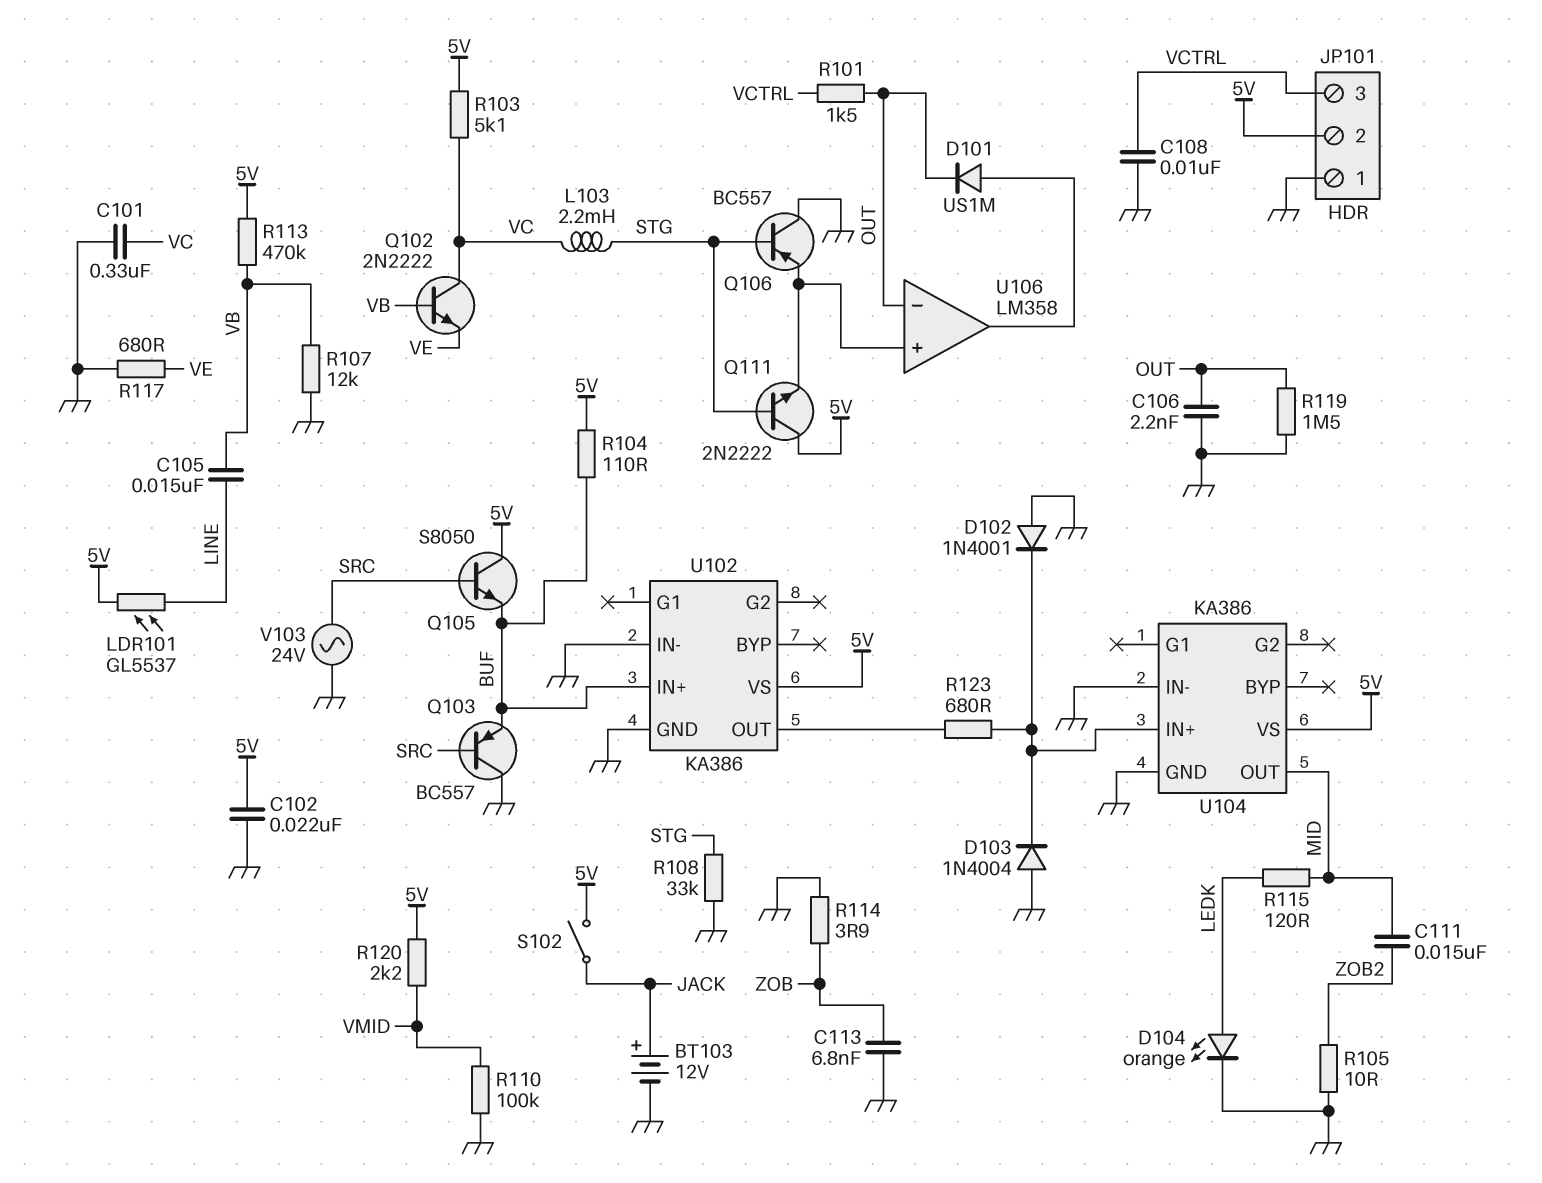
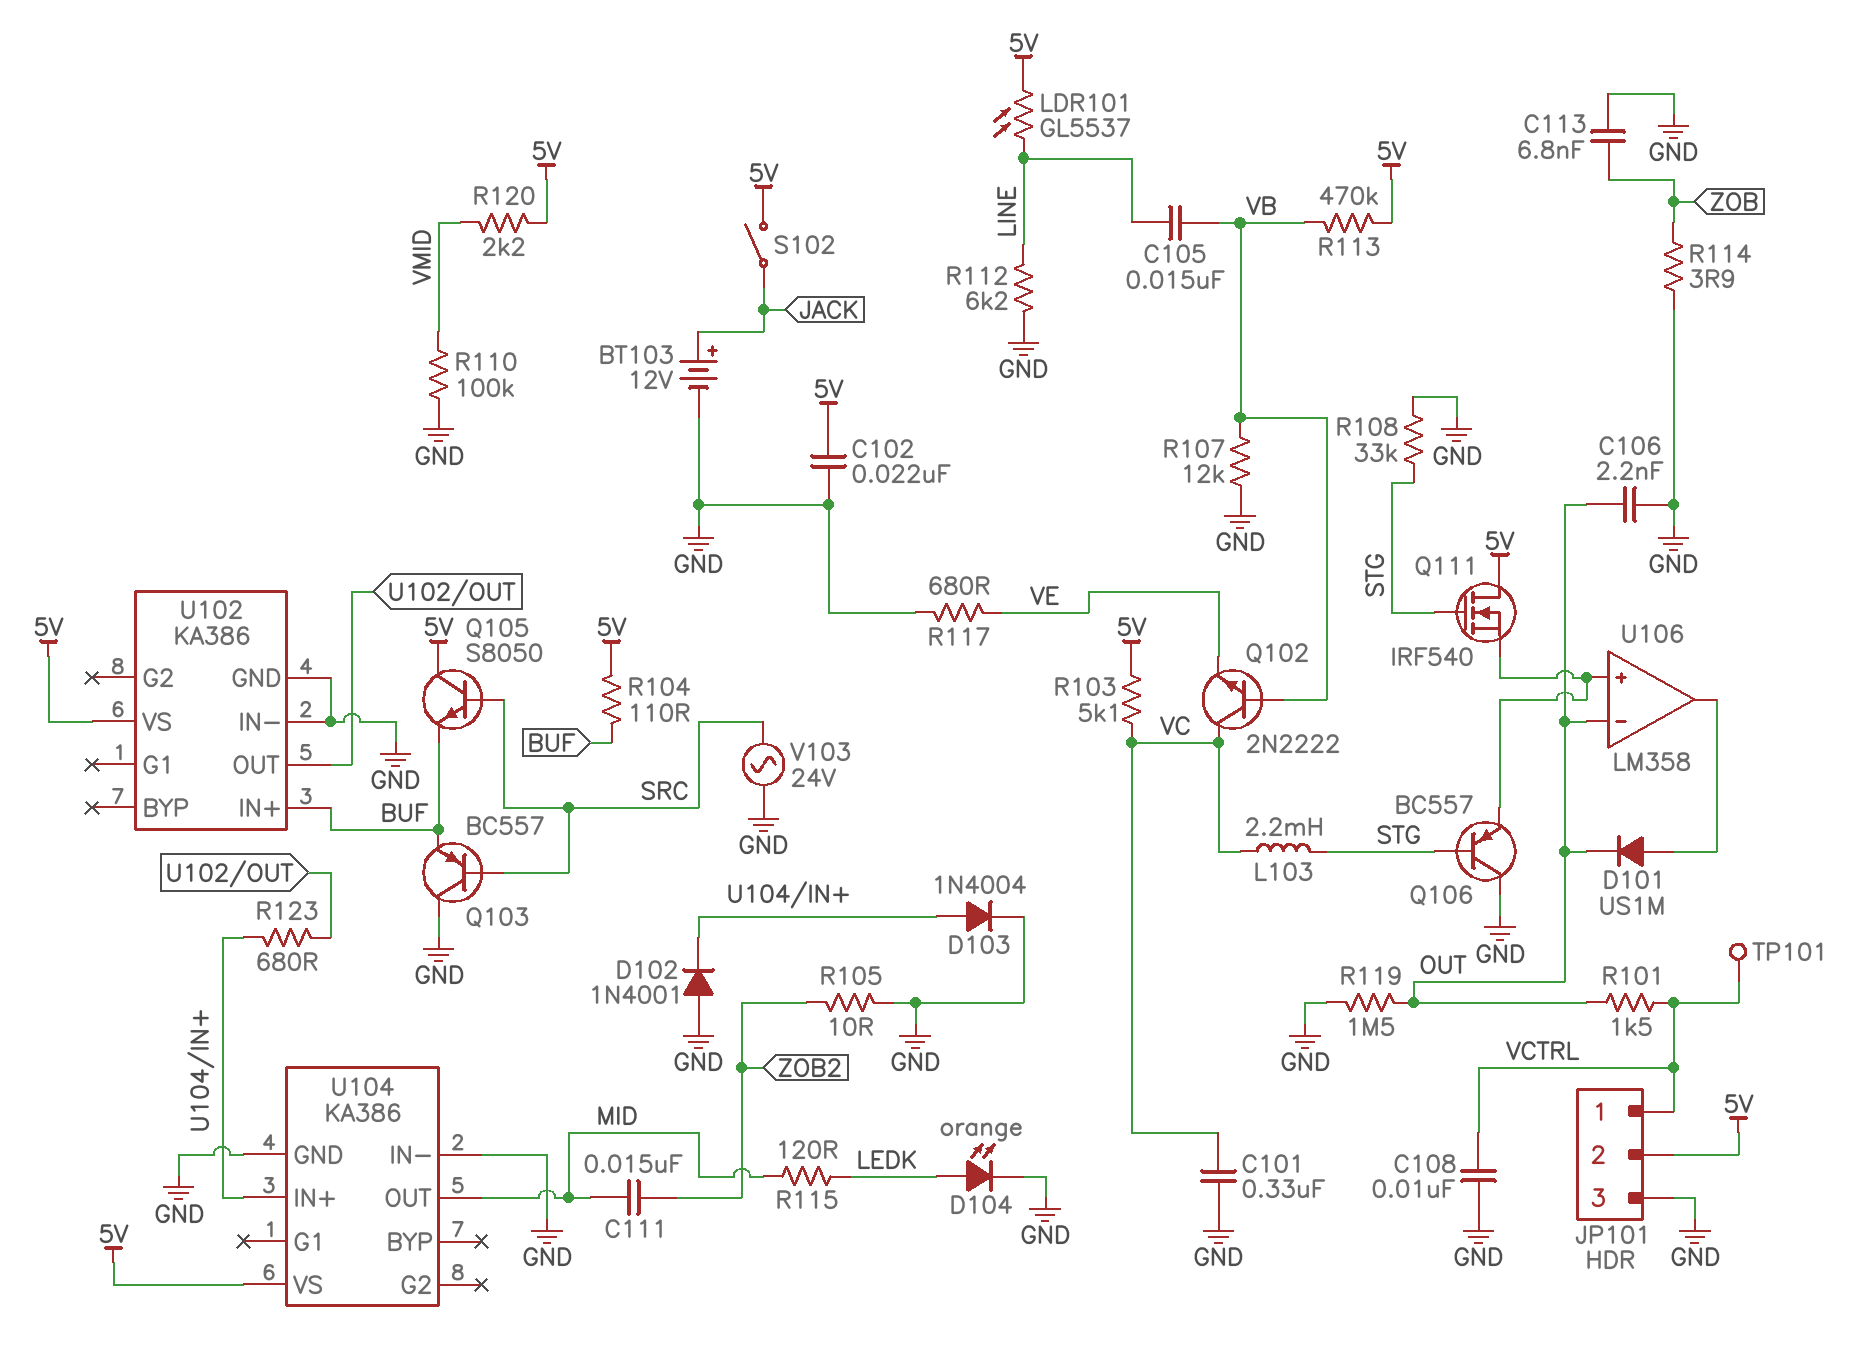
D103: diode 1N4004 (A GND, K U104/IN+) -> diode 1N4004 (A U104/IN+, K GND)
JP101 pin 1: GND -> VCTRL
JP101 pin 3: VCTRL -> GND
Q111: NPN 2N2222 (B STG, C 5V, E U106/in+) -> NMOS IRF540 (G STG, D 5V, S U106/in+)
R112: none -> 6.2k (GND, LINE)
TP101: none -> test point (VCTRL)

